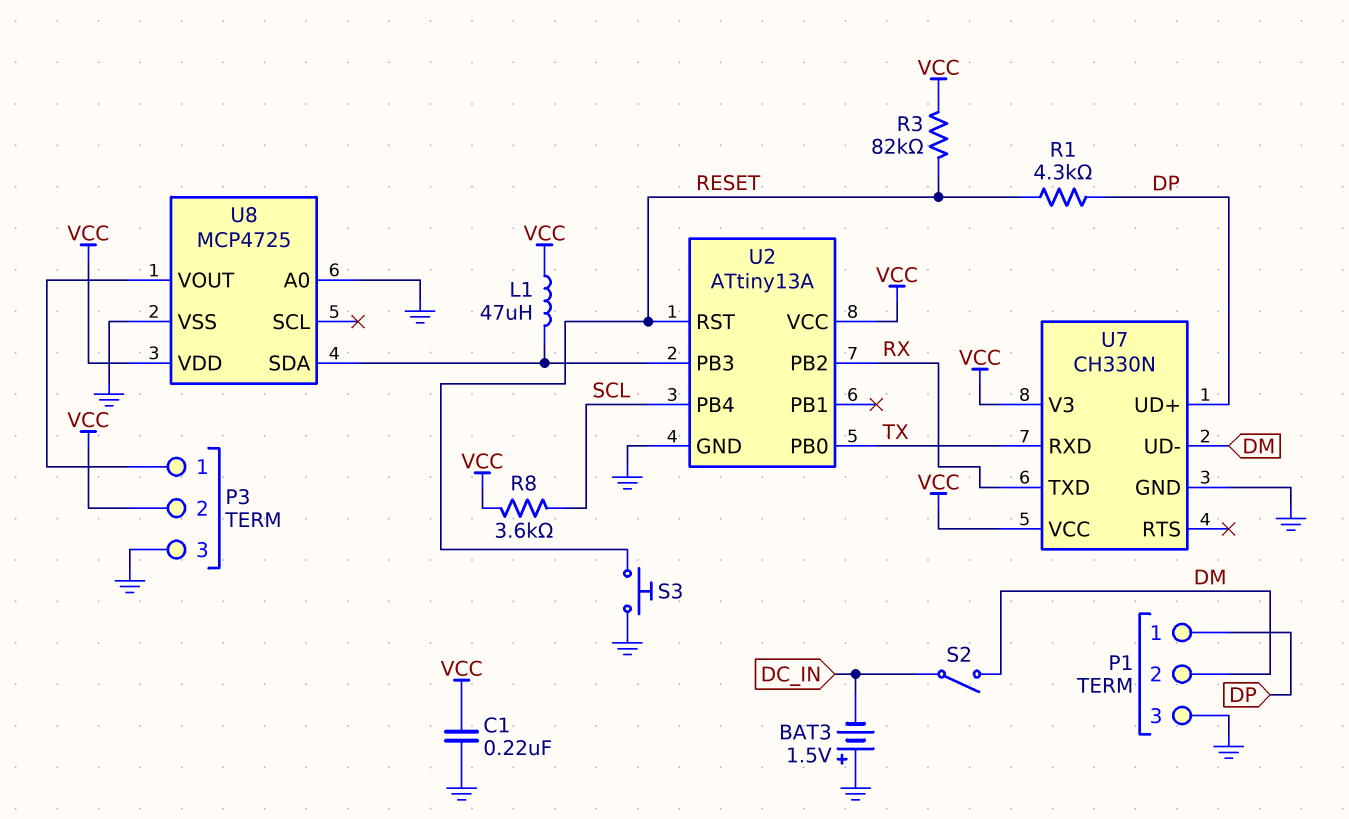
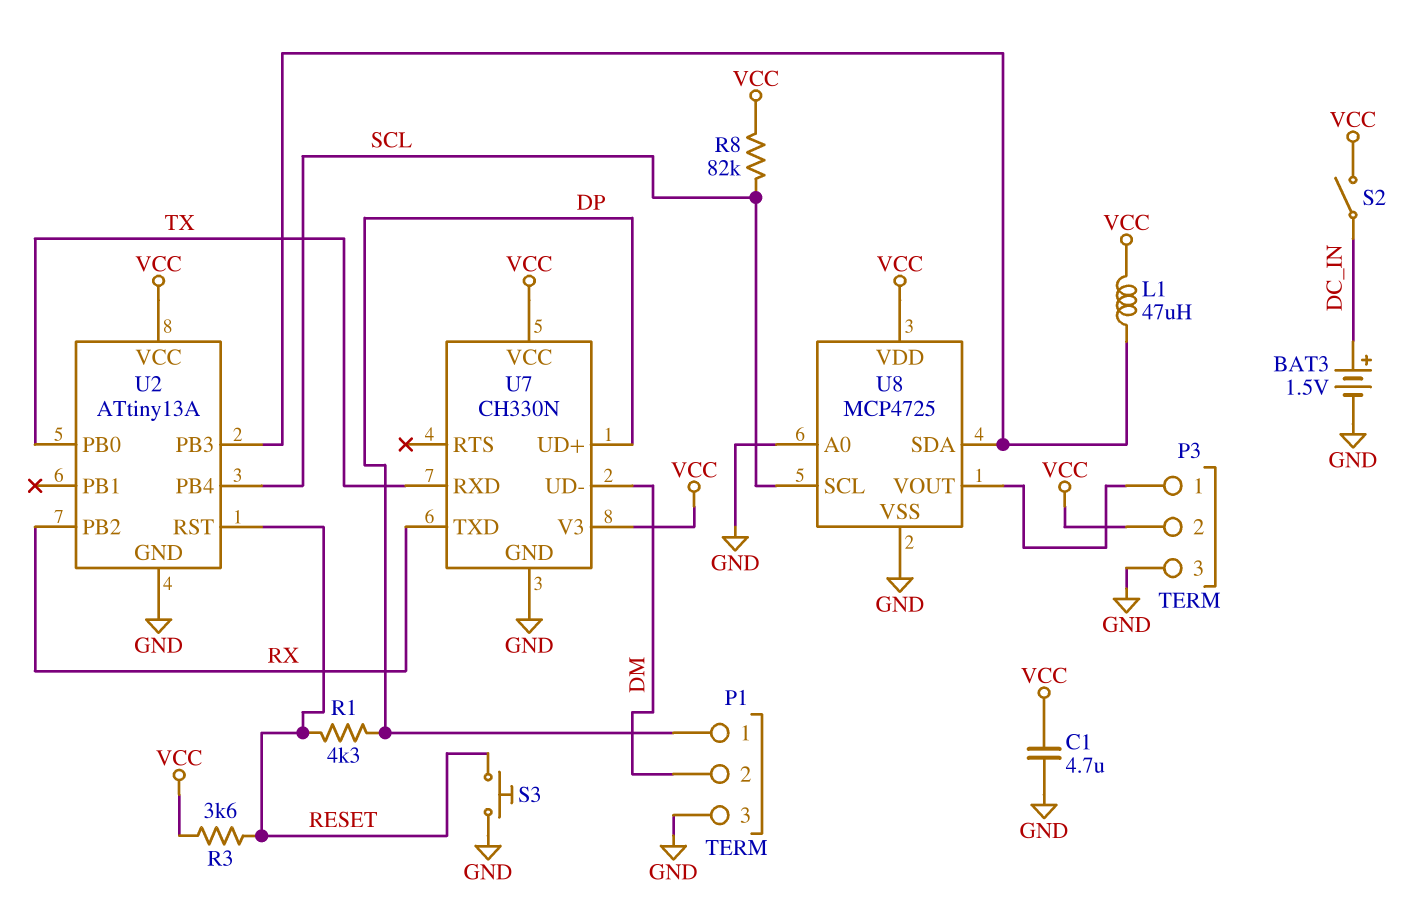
BAT3: 1.5V (plus GND, minus DC_IN) -> 1.5V (plus DC_IN, minus GND)
C1: 220nF (GND, VCC) -> 4.7uF (GND, VCC)
R3: 82k (RESET, VCC) -> 3.6k (RESET, VCC)
R8: 3.6k (SCL, VCC) -> 82k (SCL, VCC)
S2: switch (DC_IN, DM) -> switch (DC_IN, VCC)
U8 pin SCL: none -> SCL

